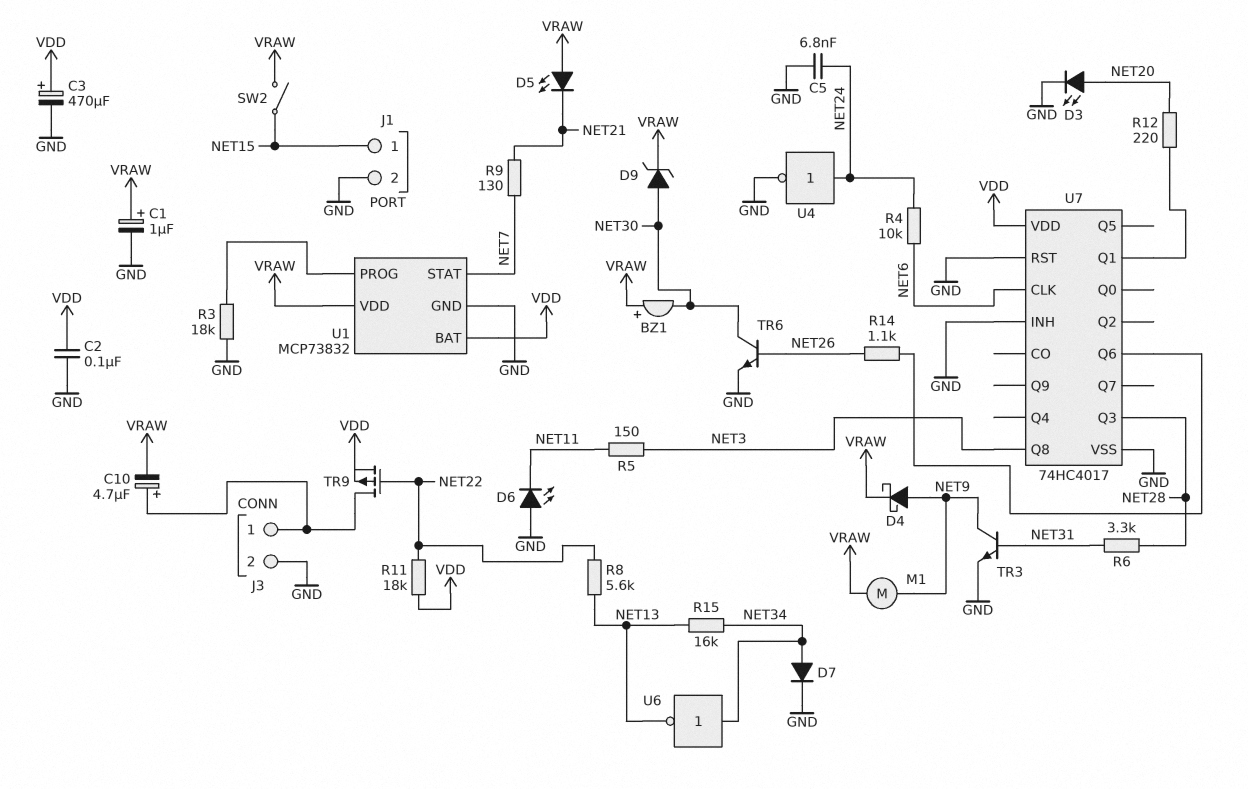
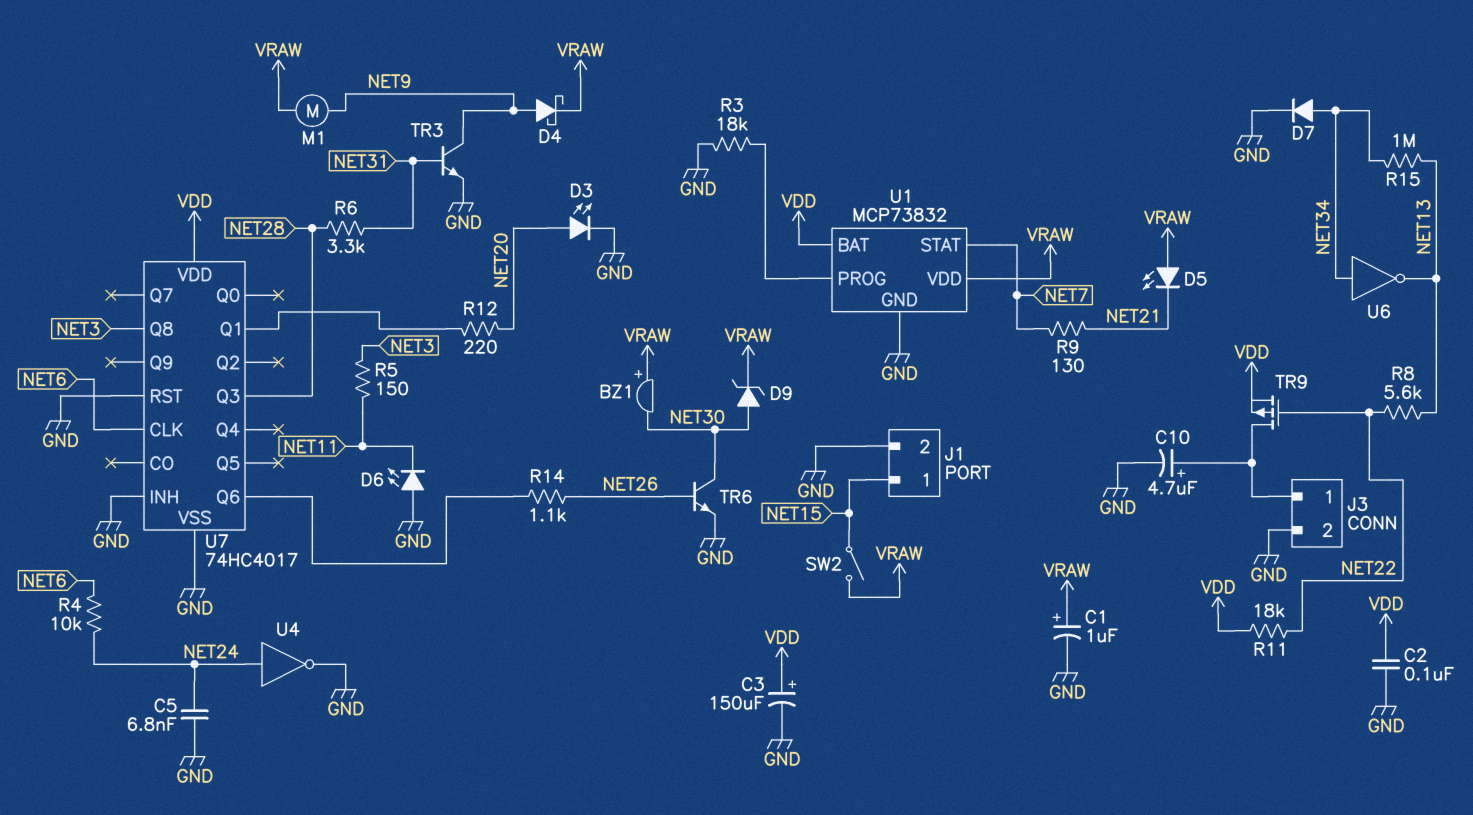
C3: 470uF (plus VDD, minus GND) -> 150uF (plus VDD, minus GND)
C10: 4.7uF (plus J3/1, minus VRAW) -> 4.7uF (plus J3/1, minus GND)
R15: 16k (NET13, NET34) -> 1M (NET13, NET34)

